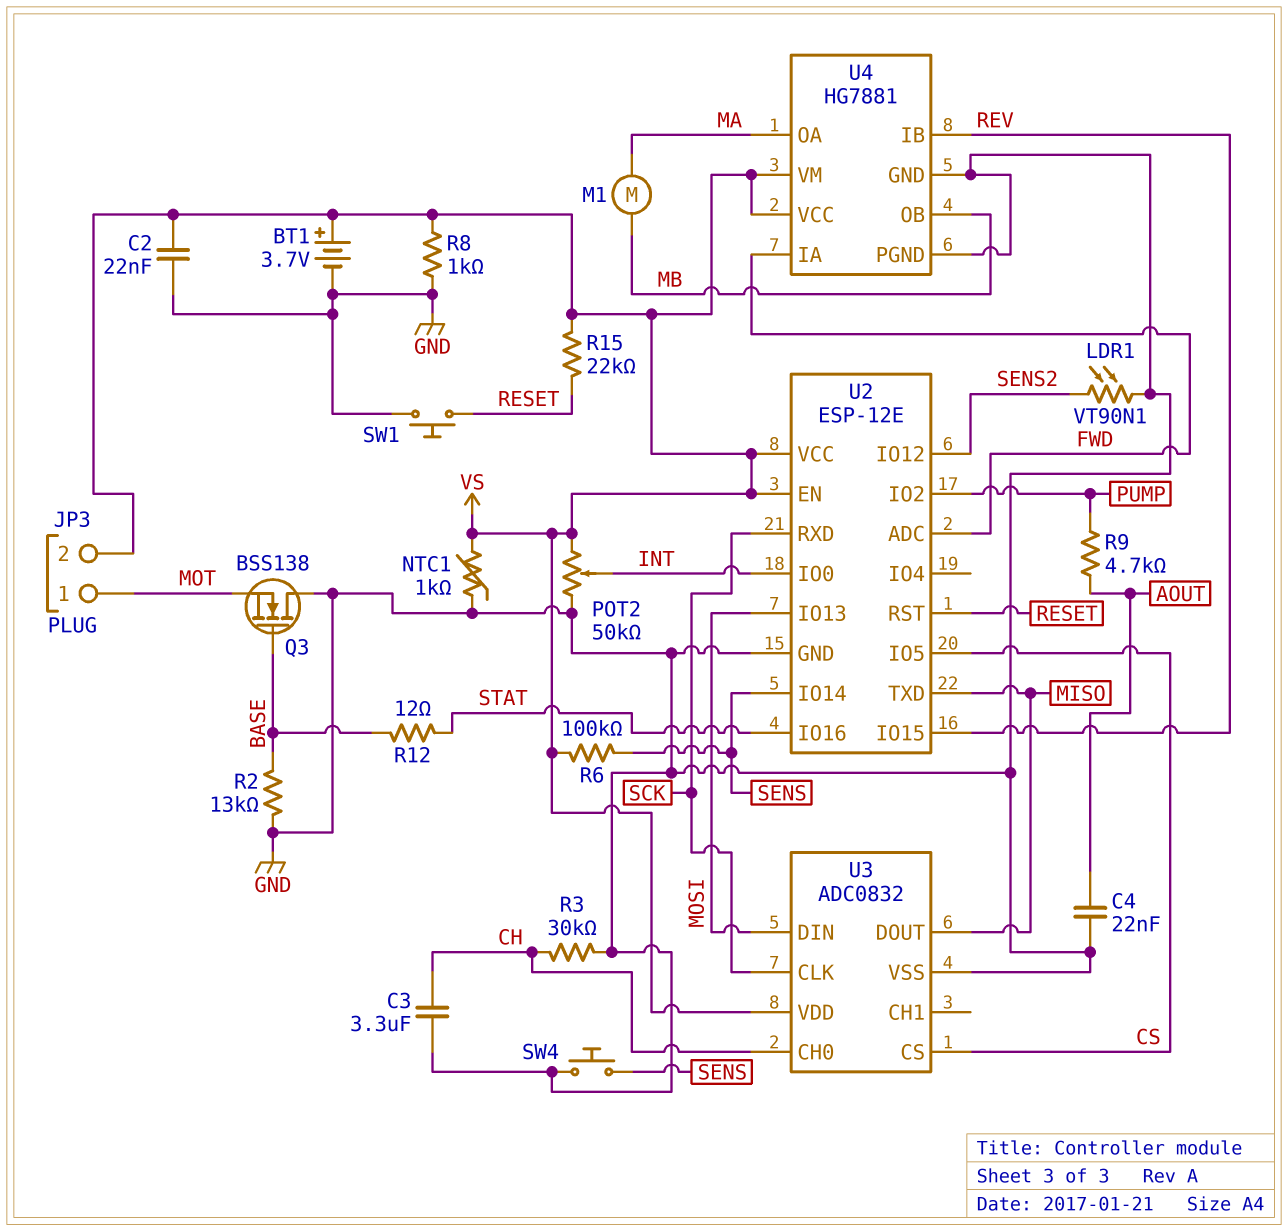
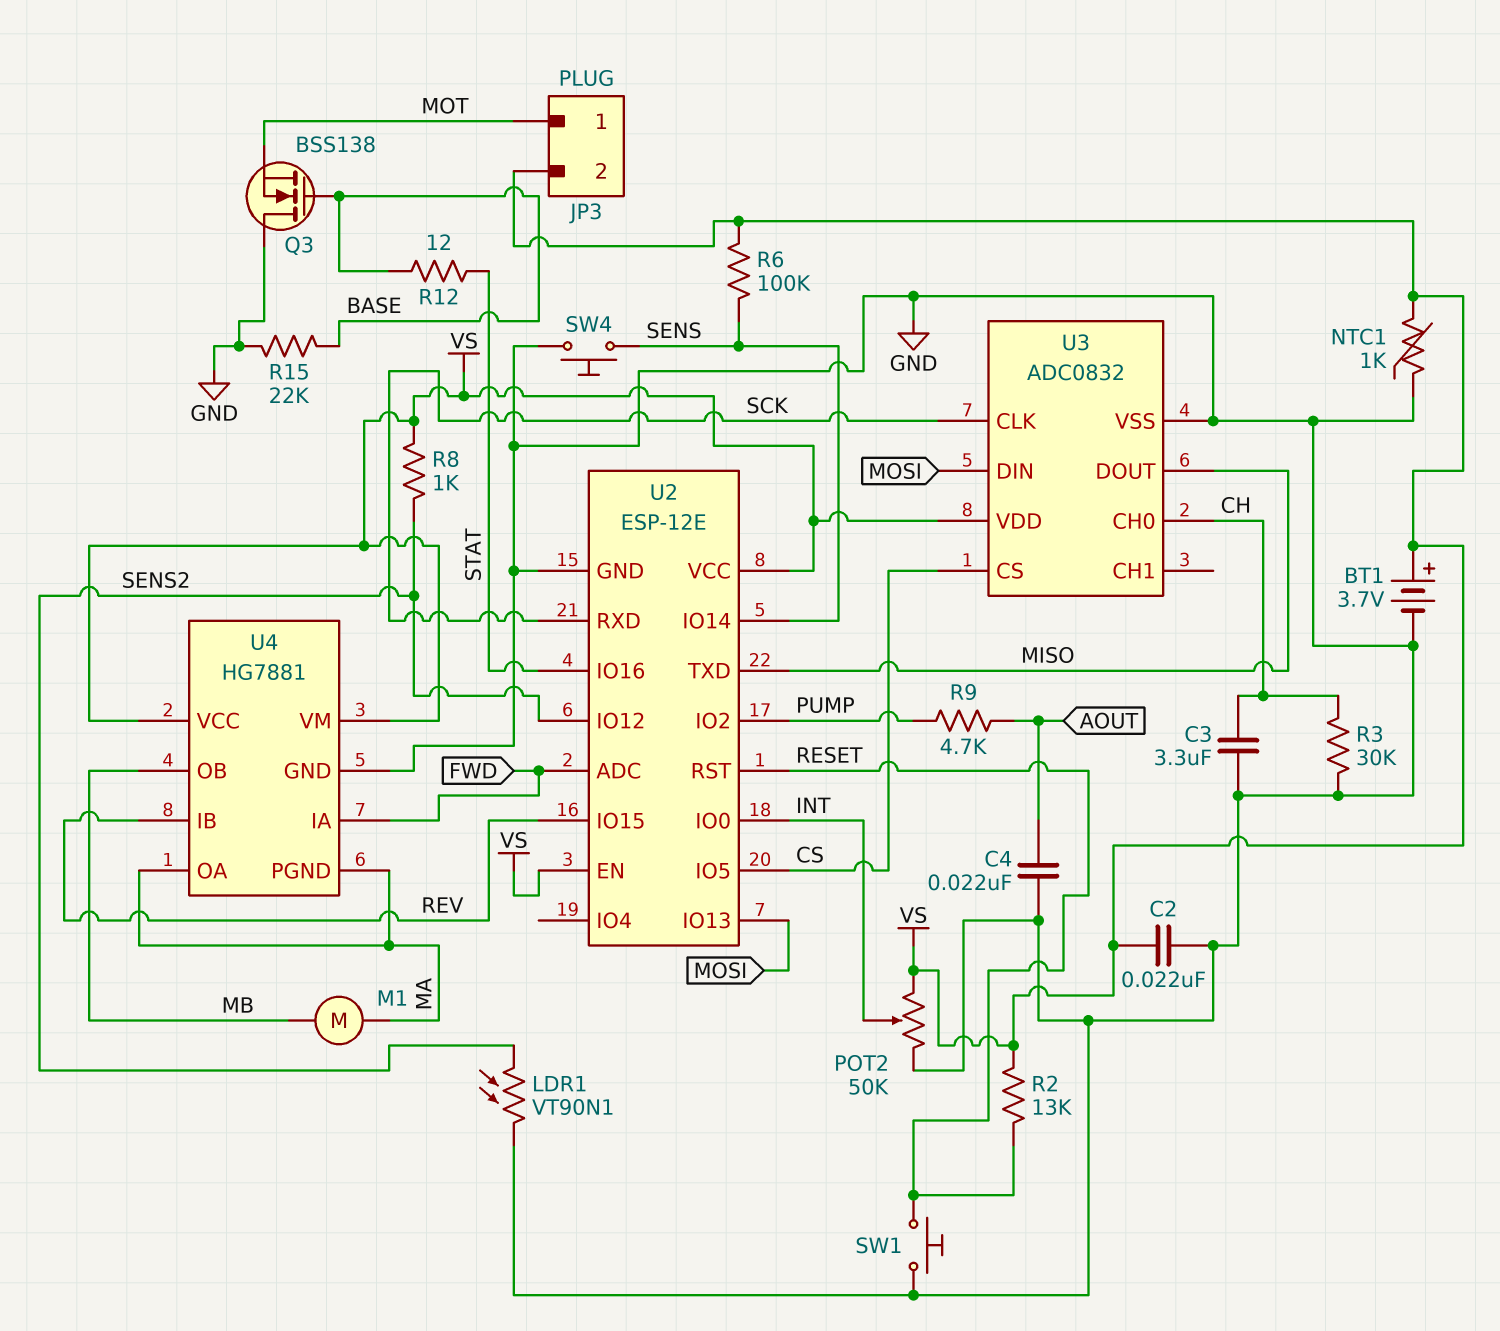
R2: 13k (BASE, GND) -> 13k (RESET, VS)
R8: 1k (GND, VS) -> 1k (SENS2, VS)
R15: 22k (RESET, VS) -> 22k (BASE, GND)
U4 pin PGND: GND -> MA

